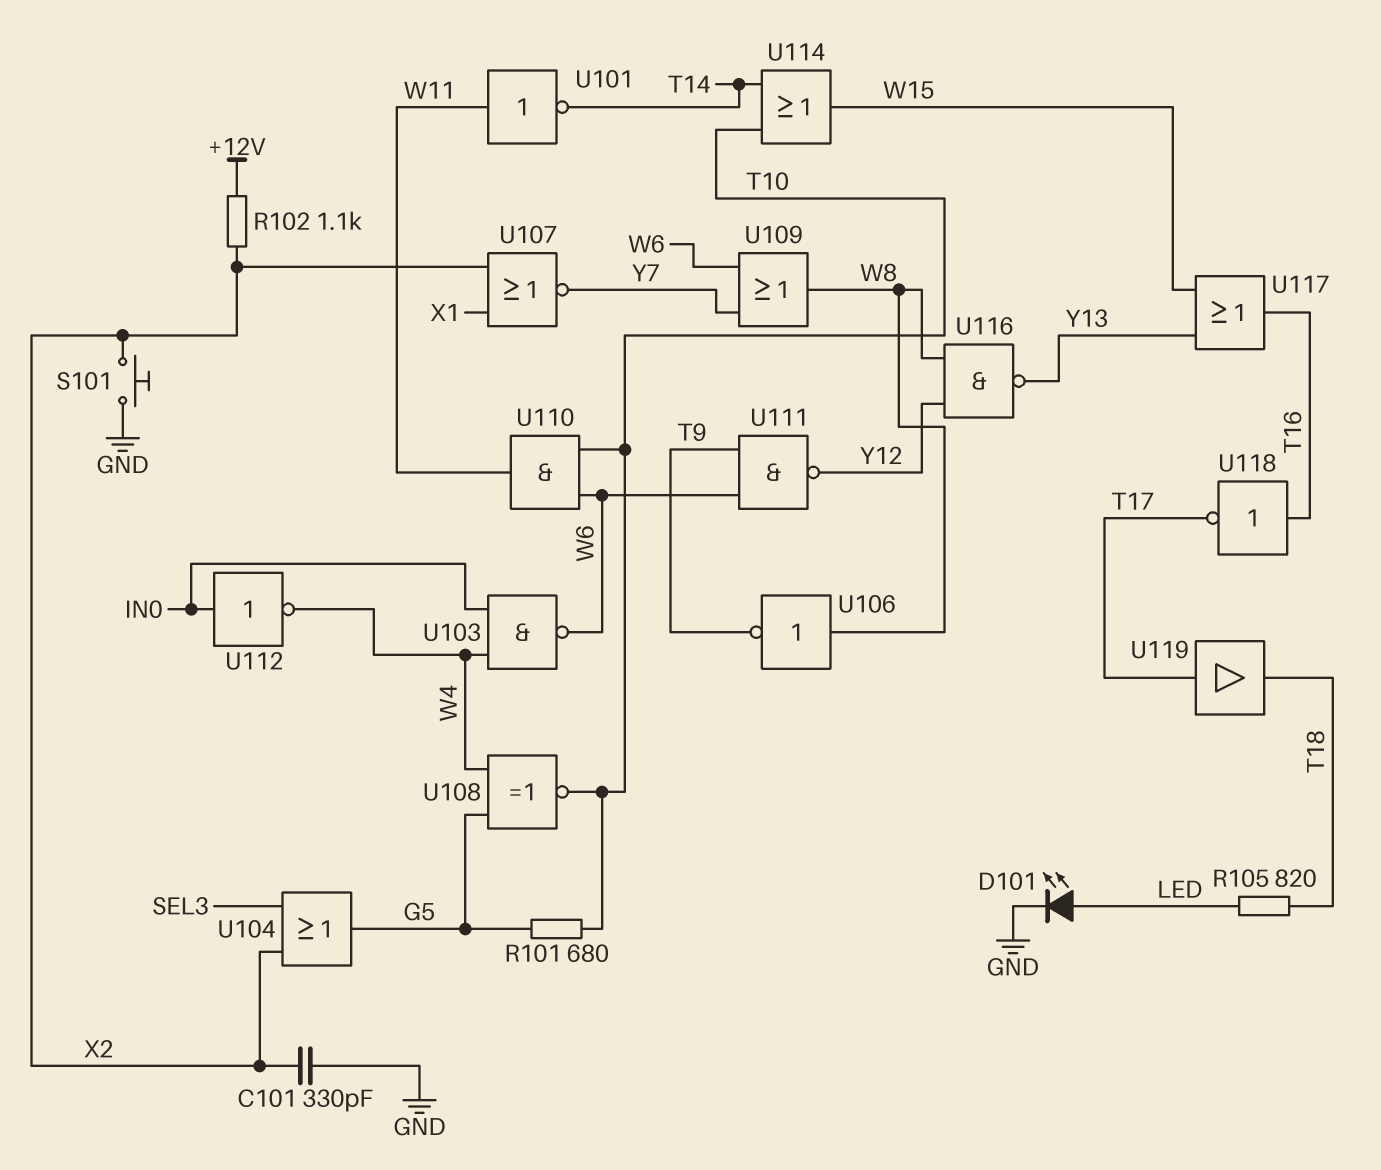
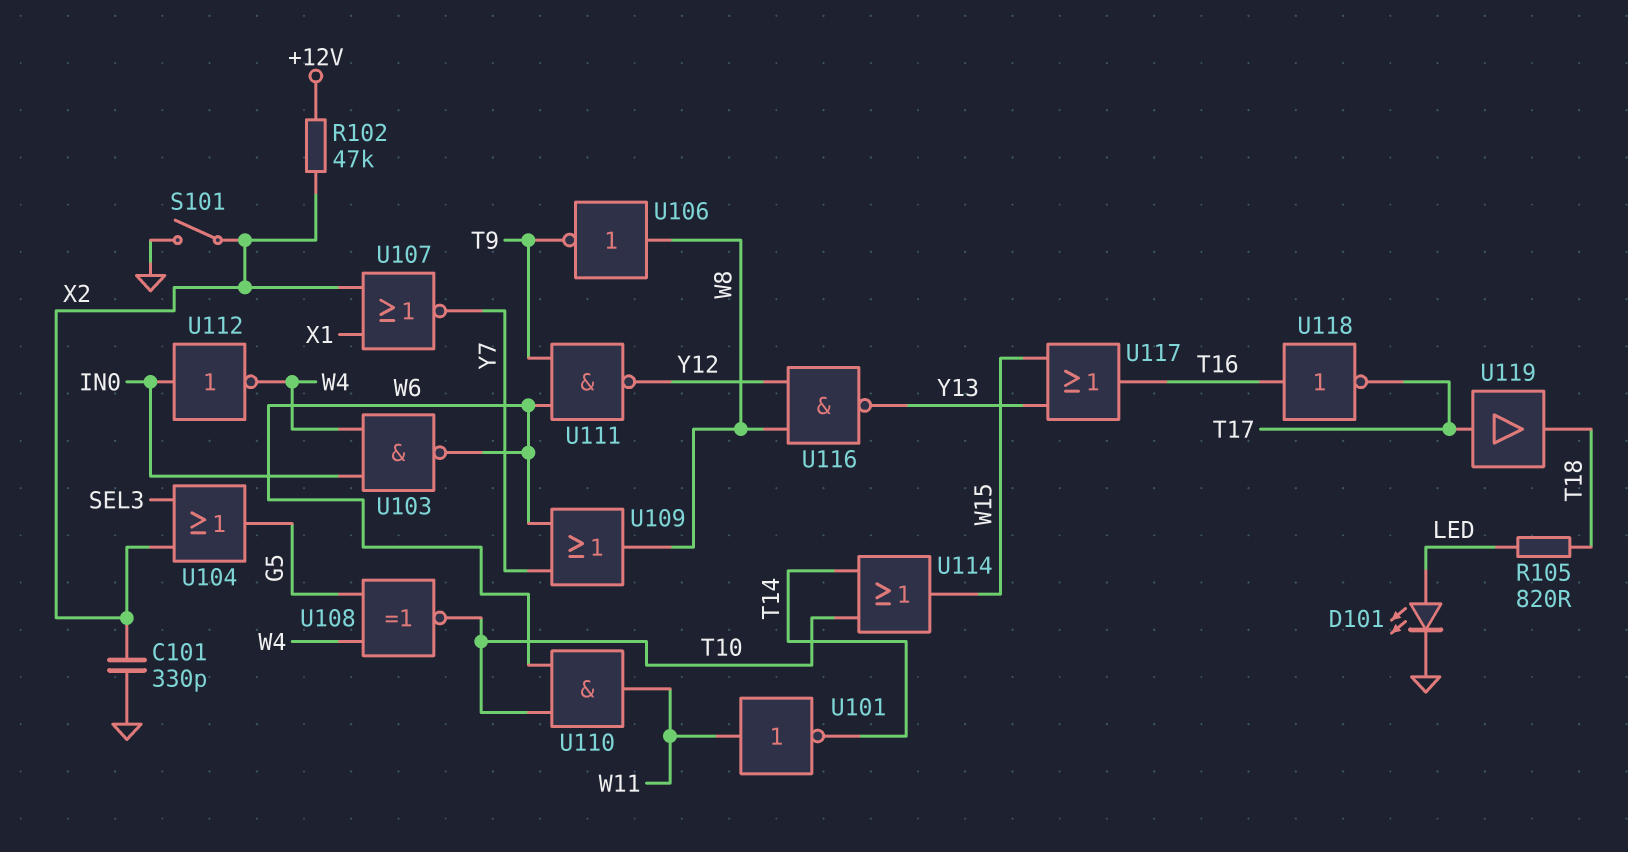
R101: 680 (G5, T10) -> none
R102: 1.1k (+12V, X2) -> 47k (+12V, X2)
S101: button (GND, X2) -> switch (GND, X2)

